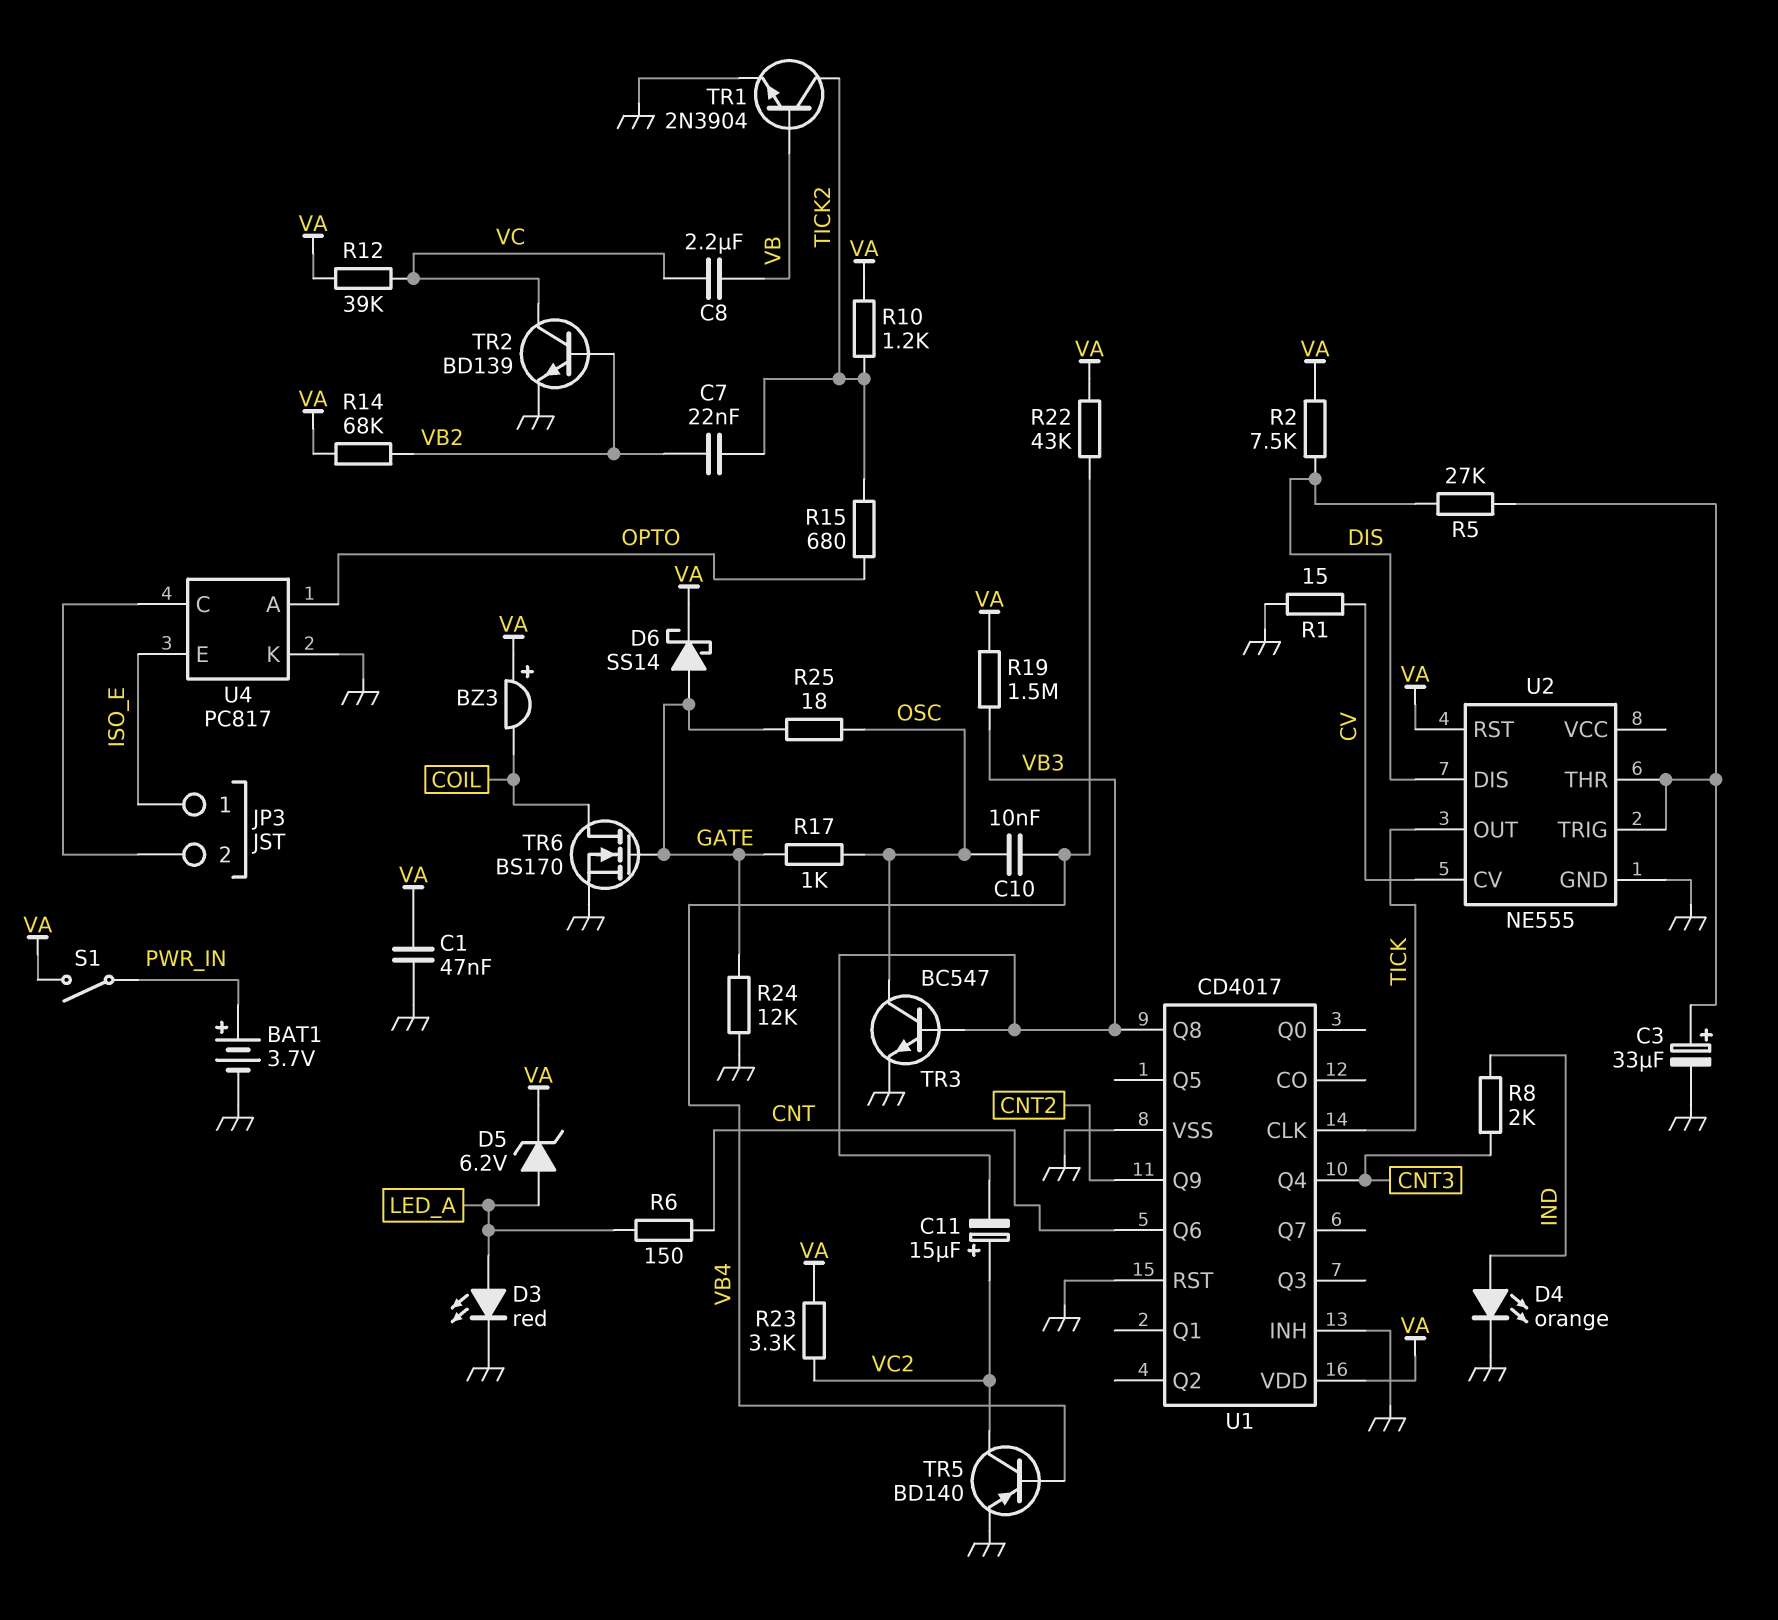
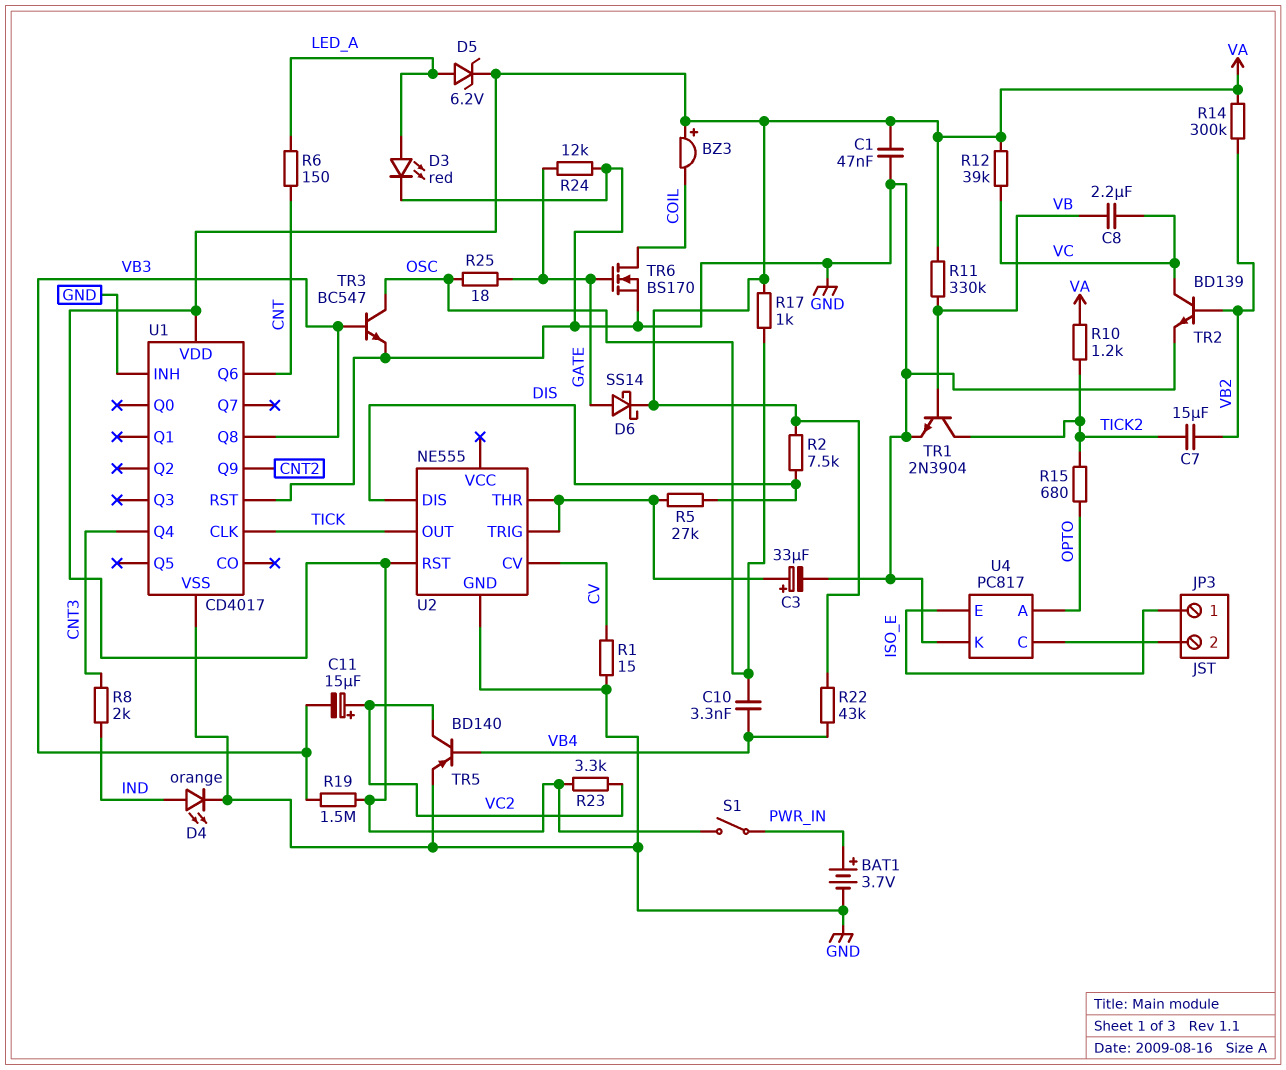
C7: 22nF (TICK2, VB2) -> 15uF (TICK2, VB2)
C10: 10nF (OSC, VB4) -> 3.3nF (OSC, VB4)
R11: none -> 330k (VA, VB)
R14: 68k (VA, VB2) -> 300k (VA, VB2)
R17: 1k (GATE, OSC) -> 1k (OSC, VA)

